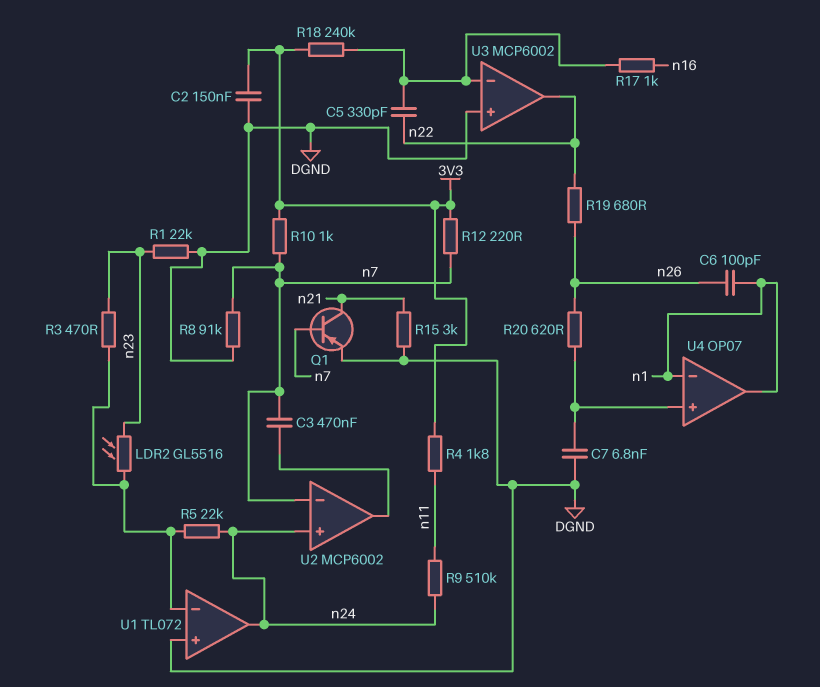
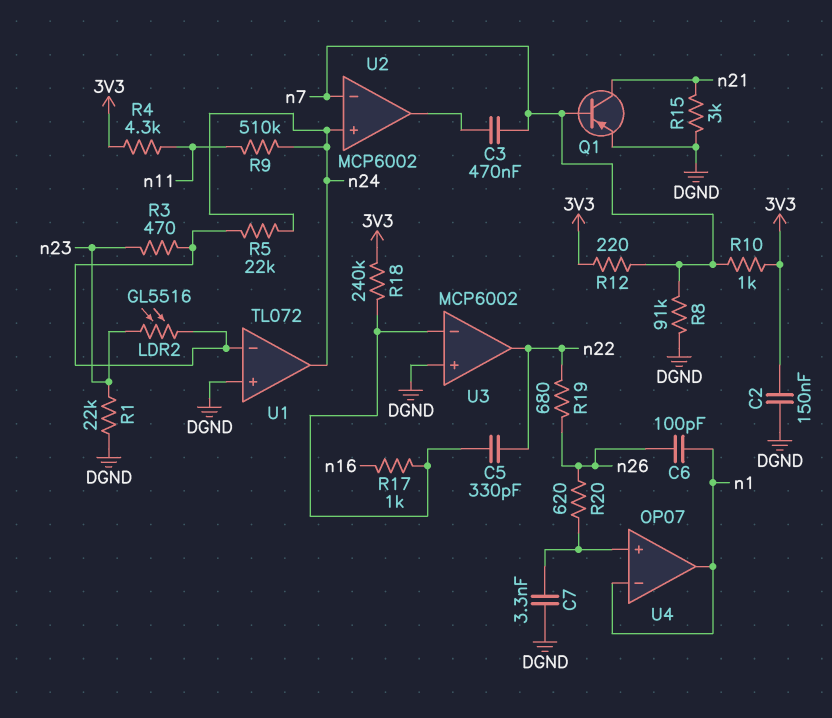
C7: 6.8nF (DGND, U4/in+) -> 3.3nF (DGND, U4/in+)
R4: 1.8k (3V3, n11) -> 4.3k (3V3, n11)

